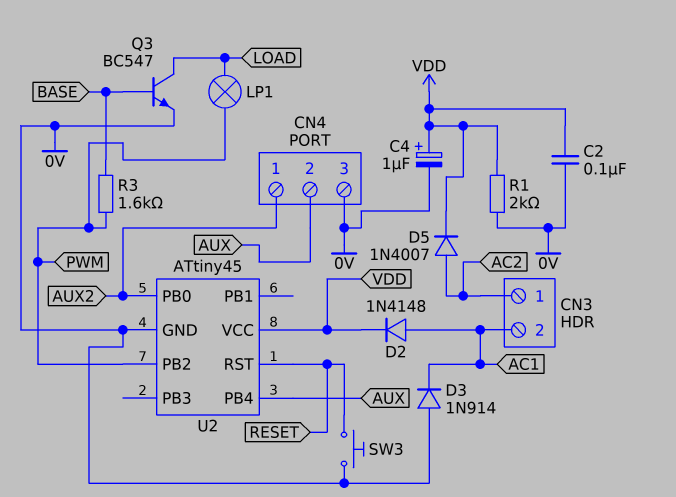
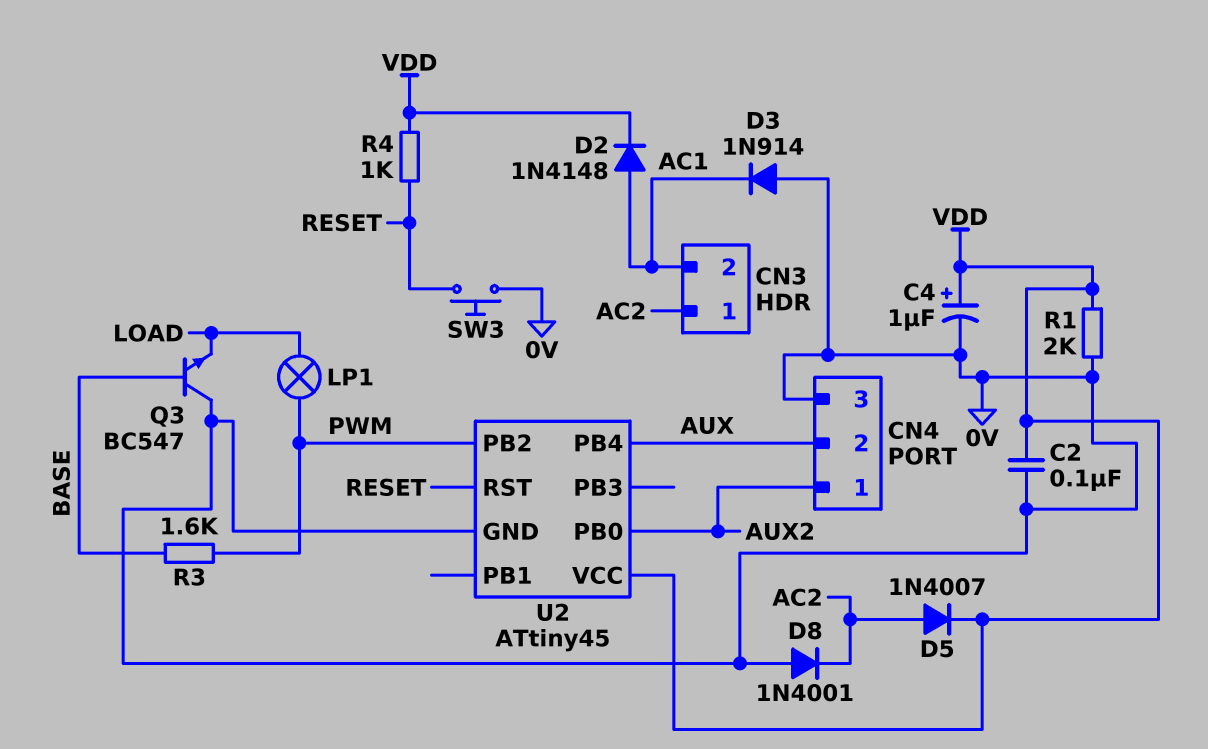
D8: none -> diode 1N4001 (A 0V, K AC2)
Q3: NPN BC547 (B BASE, C LOAD, E 0V) -> NPN BC547 (B BASE, C 0V, E LOAD)
R4: none -> 1k (RESET, VDD)

